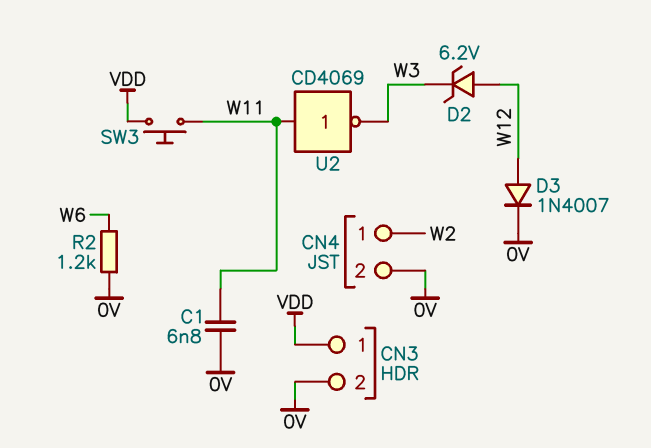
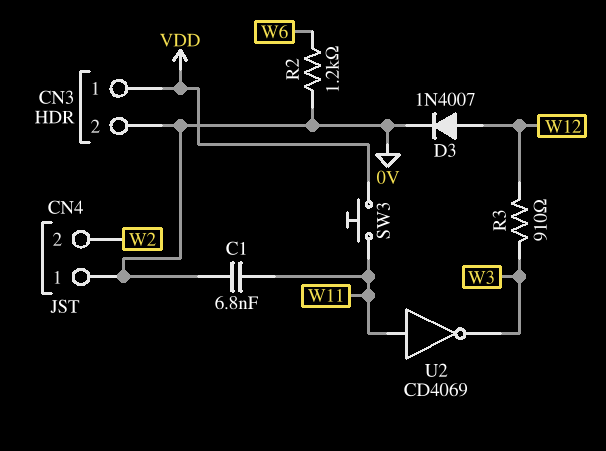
CN4 pin 1: W2 -> 0V
CN4 pin 2: 0V -> W2
D2: zener 6.2V (A W12, K W3) -> none
R3: none -> 910 (W3, W12)

